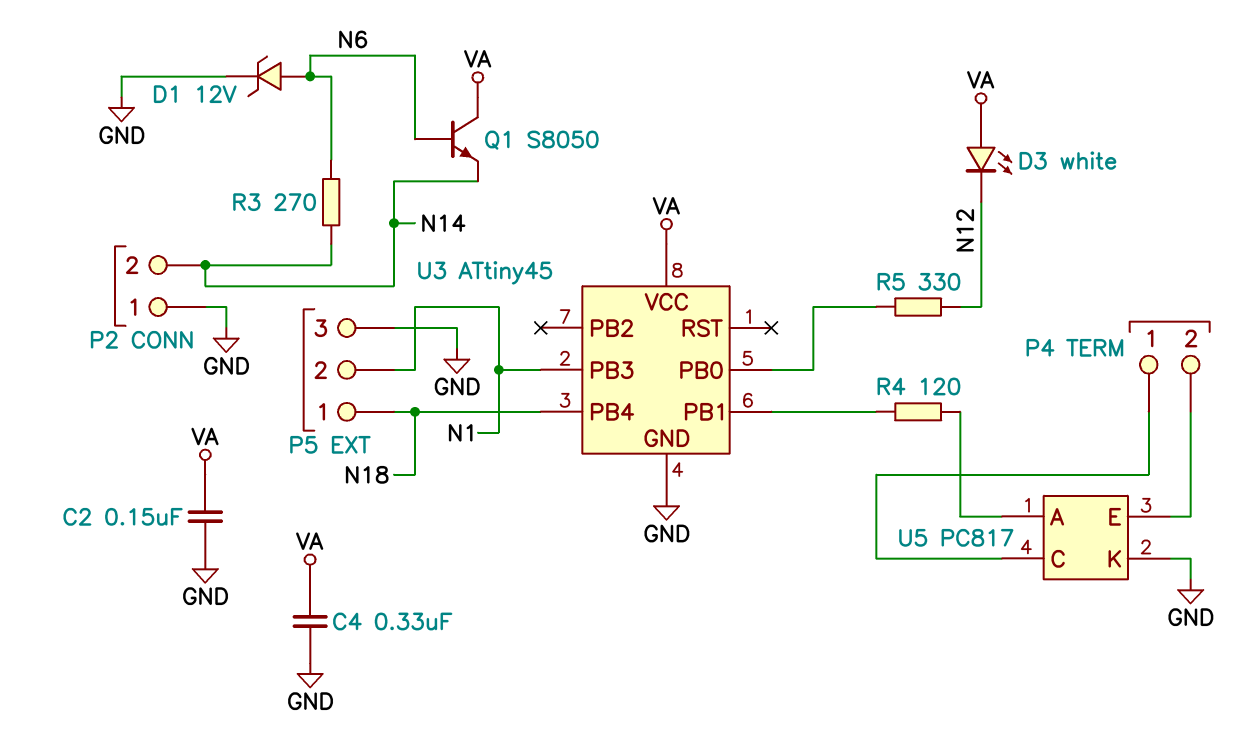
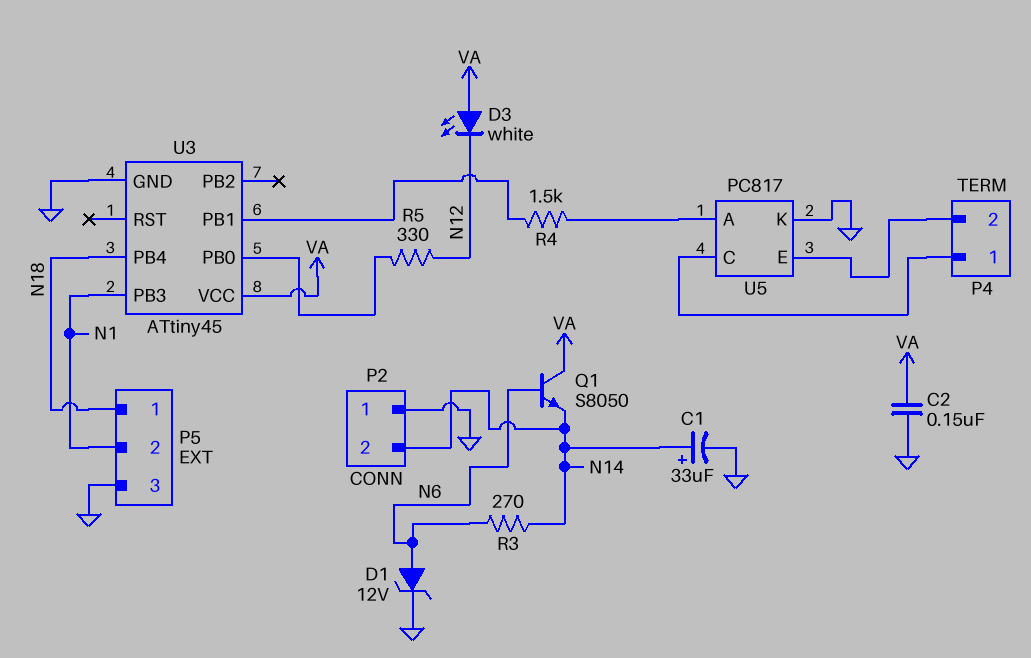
C1: none -> 33uF (plus N14, minus GND)
C4: 330nF (GND, VA) -> none
R4: 120 (U3/PB1, U5/A) -> 1.5k (U3/PB1, U5/A)

